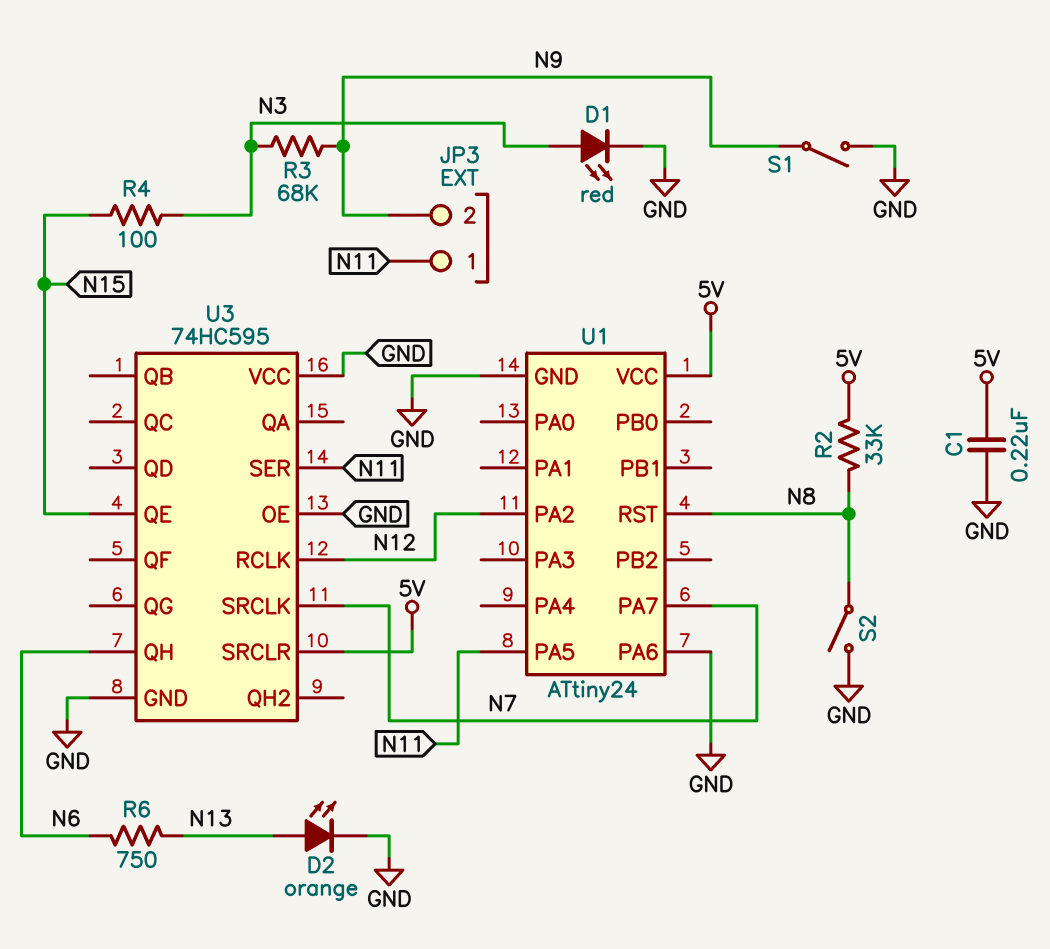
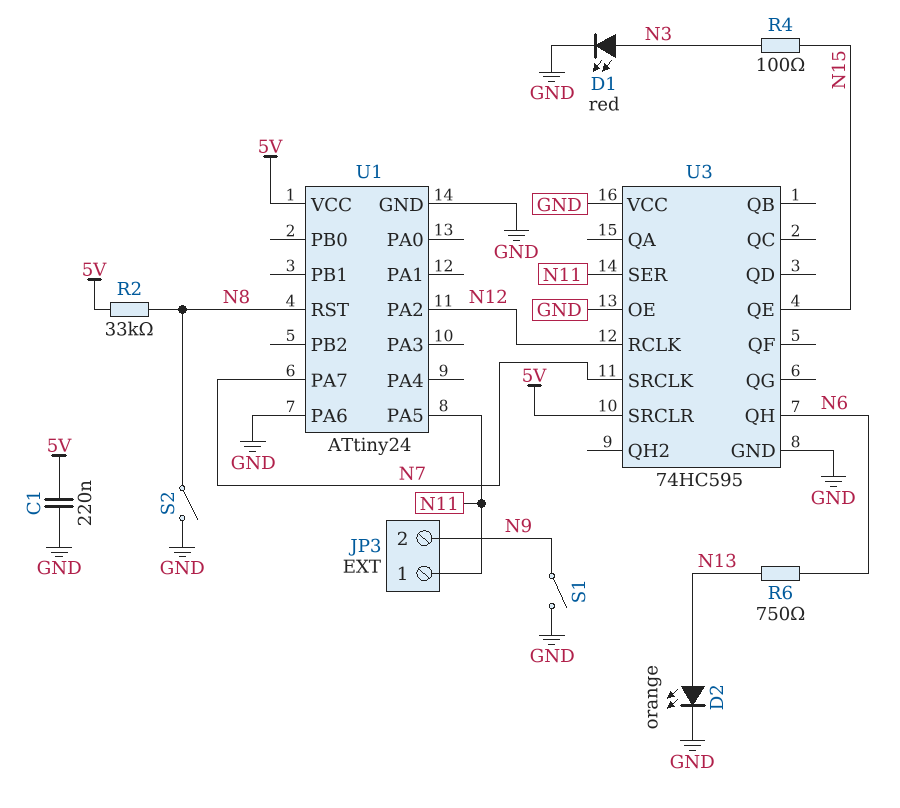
R3: 68k (N3, N9) -> none

